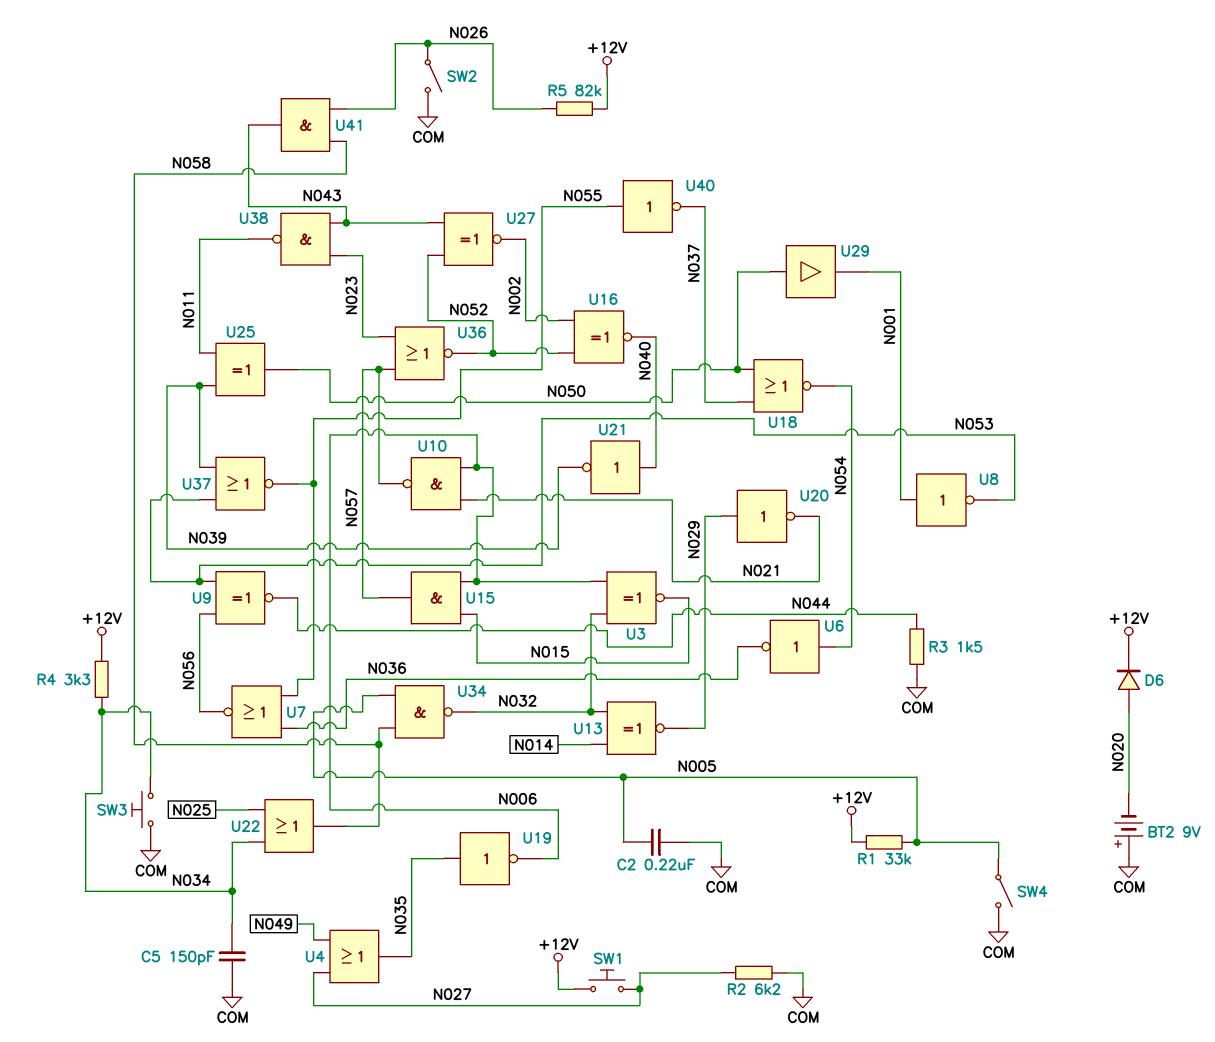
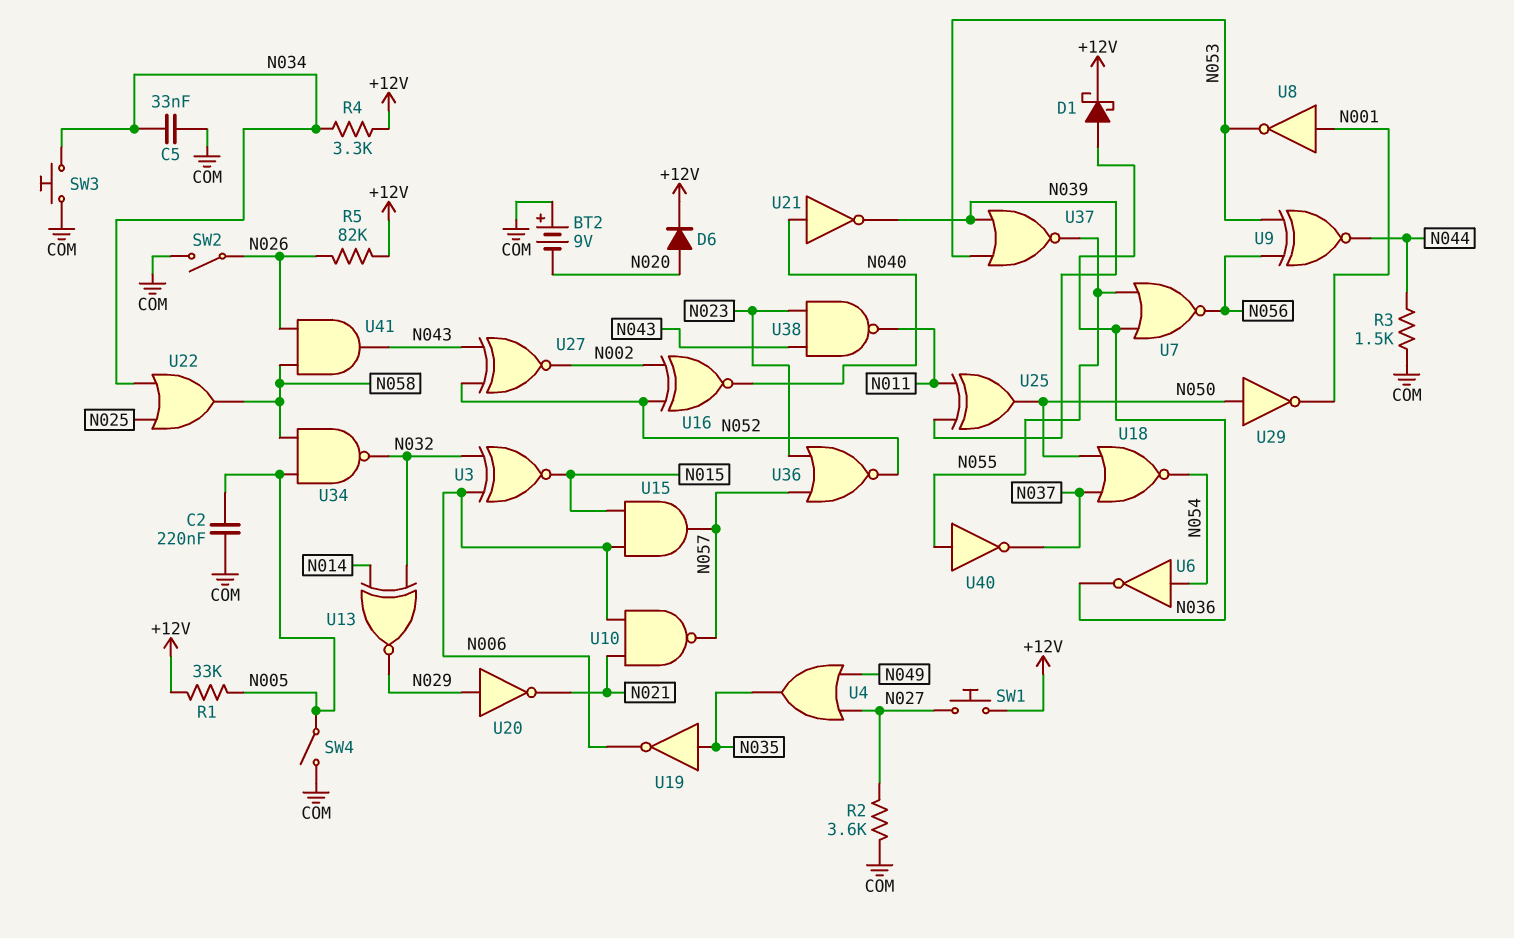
C5: 150pF (COM, N034) -> 33nF (COM, N034)
D1: none -> schottky (A N036, K +12V)
R2: 6.2k (COM, N027) -> 3.6k (COM, N027)
U29: buffer (in N050, out N001) -> NOT (in N050, out N001)

